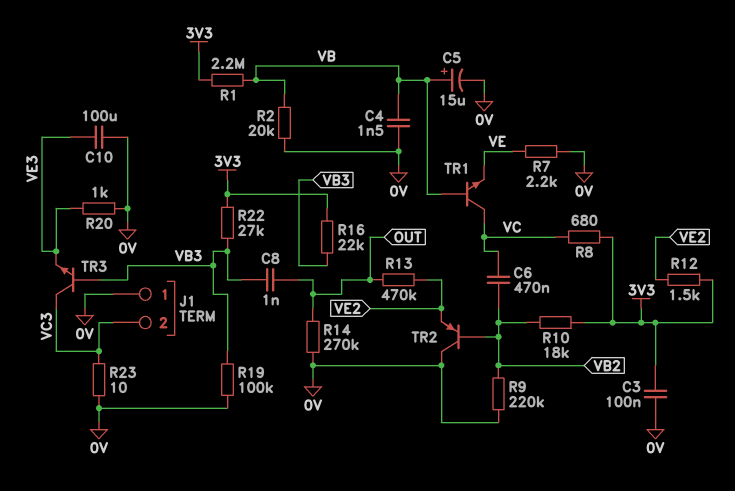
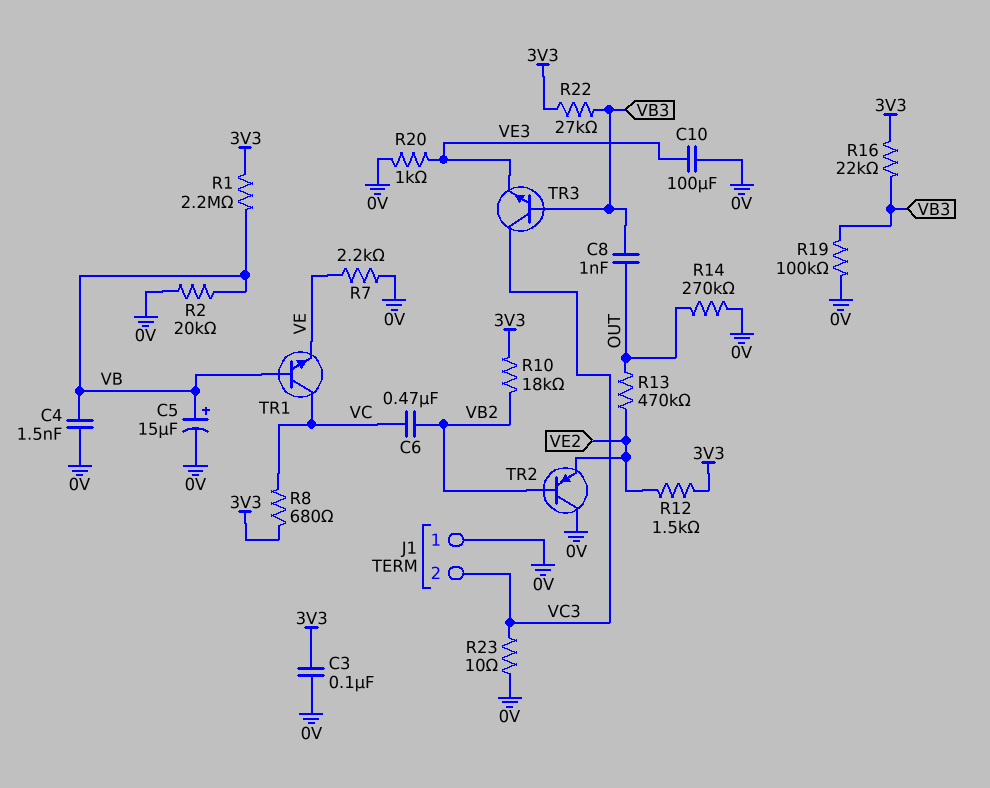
R9: 220k (0V, VB2) -> none

